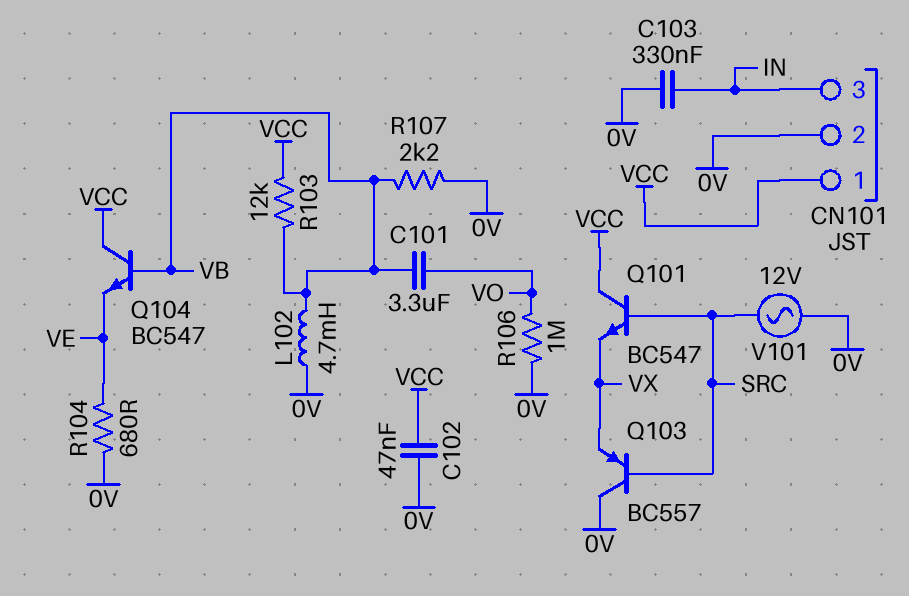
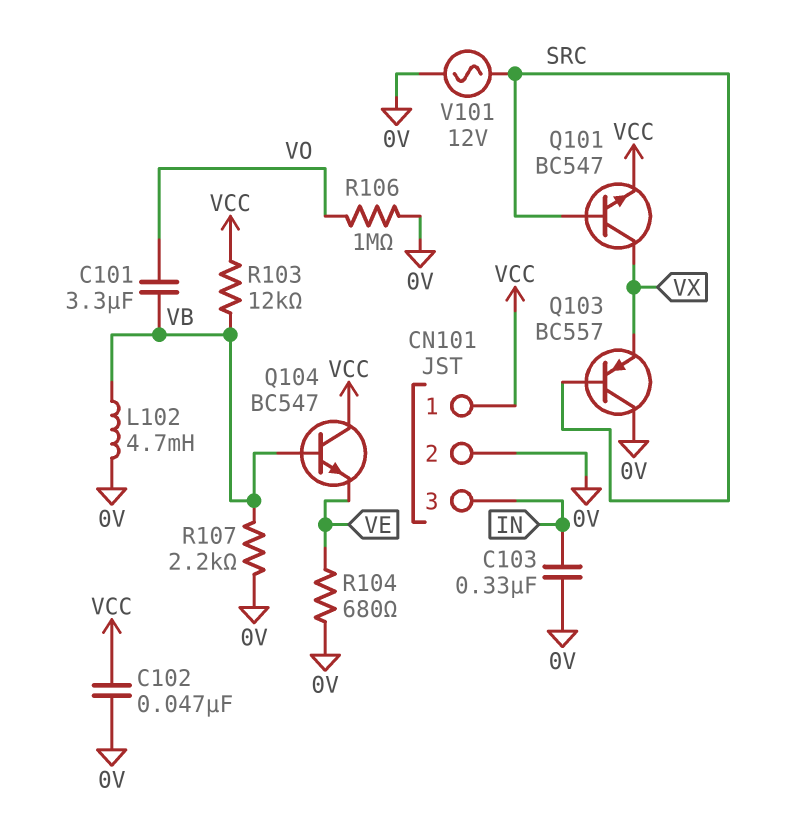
Q101: NPN BC547 (B SRC, C VCC, E VX) -> NPN BC547 (B SRC, C VX, E VCC)

